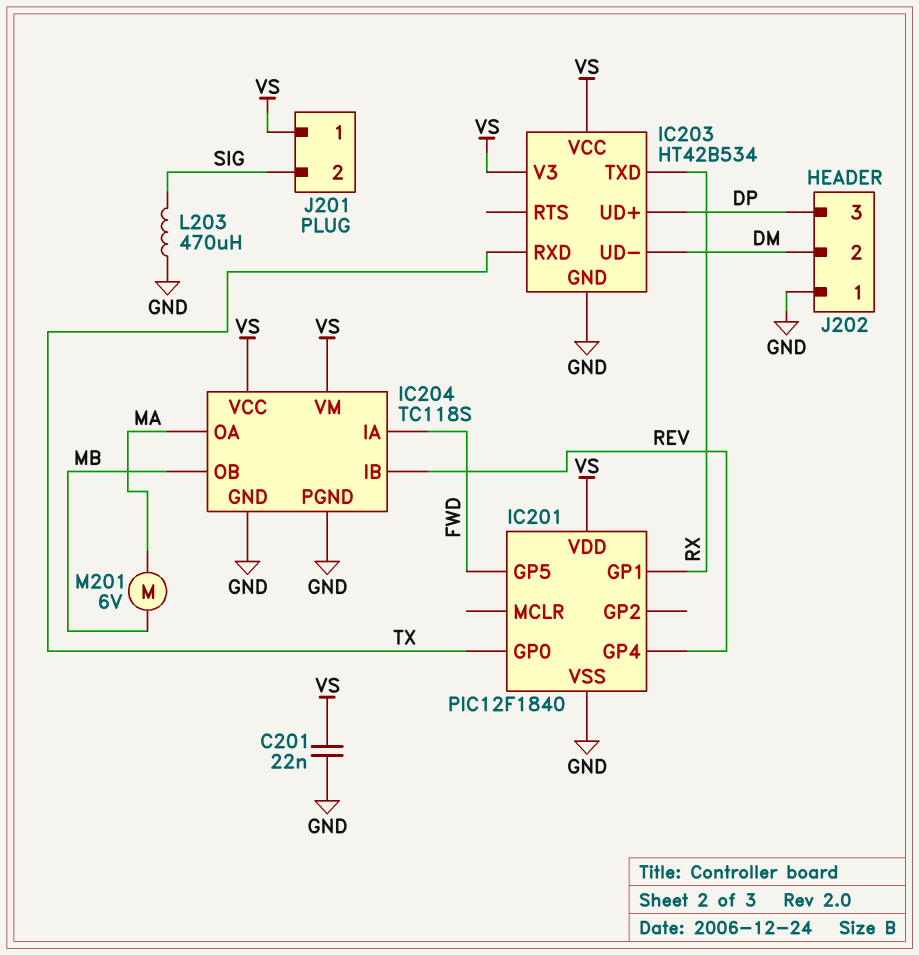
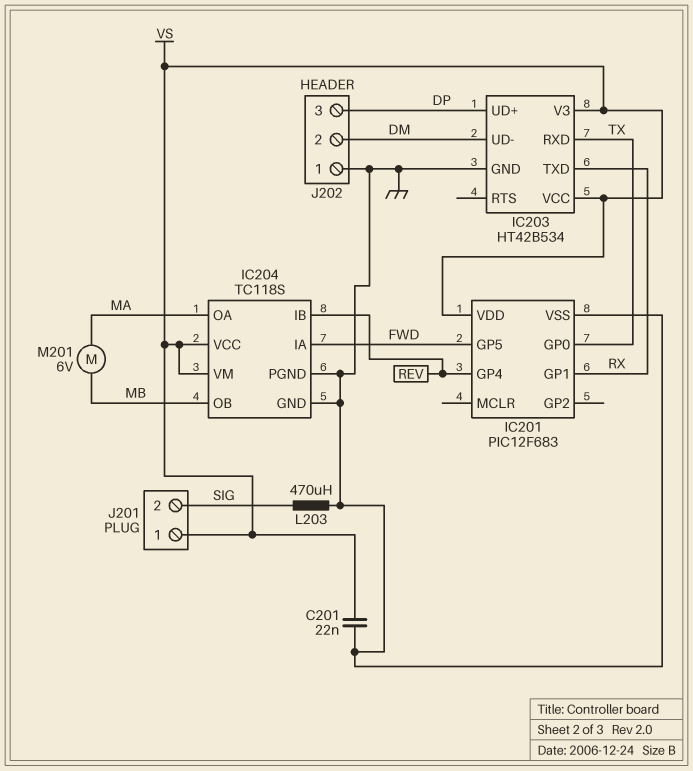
IC201: PIC12F1840 -> PIC12F683

